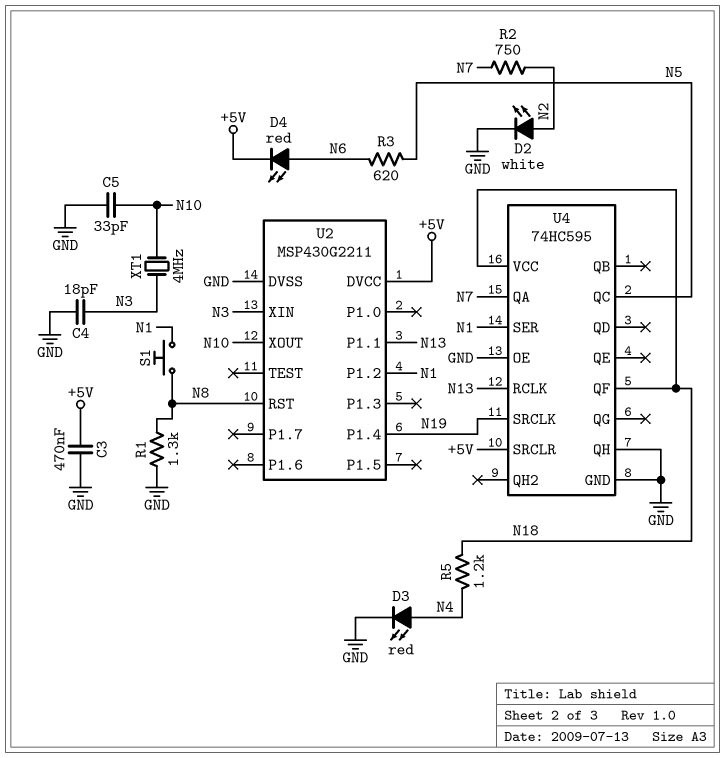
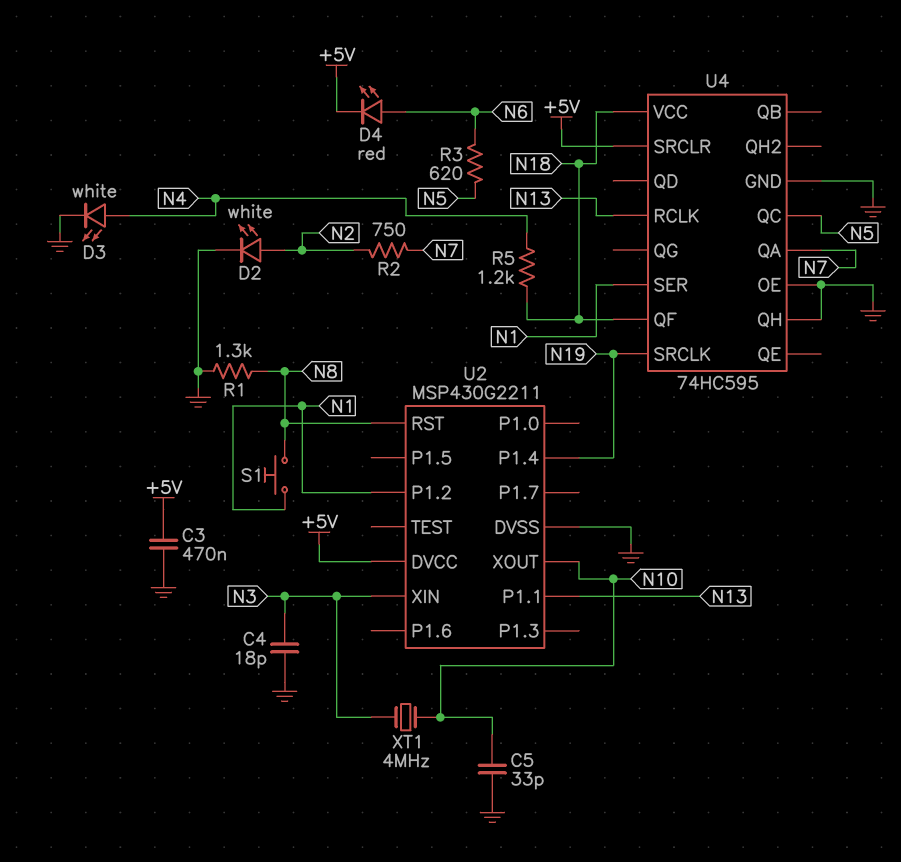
D3: LED red (A N4, K GND) -> LED white (A N4, K GND)

